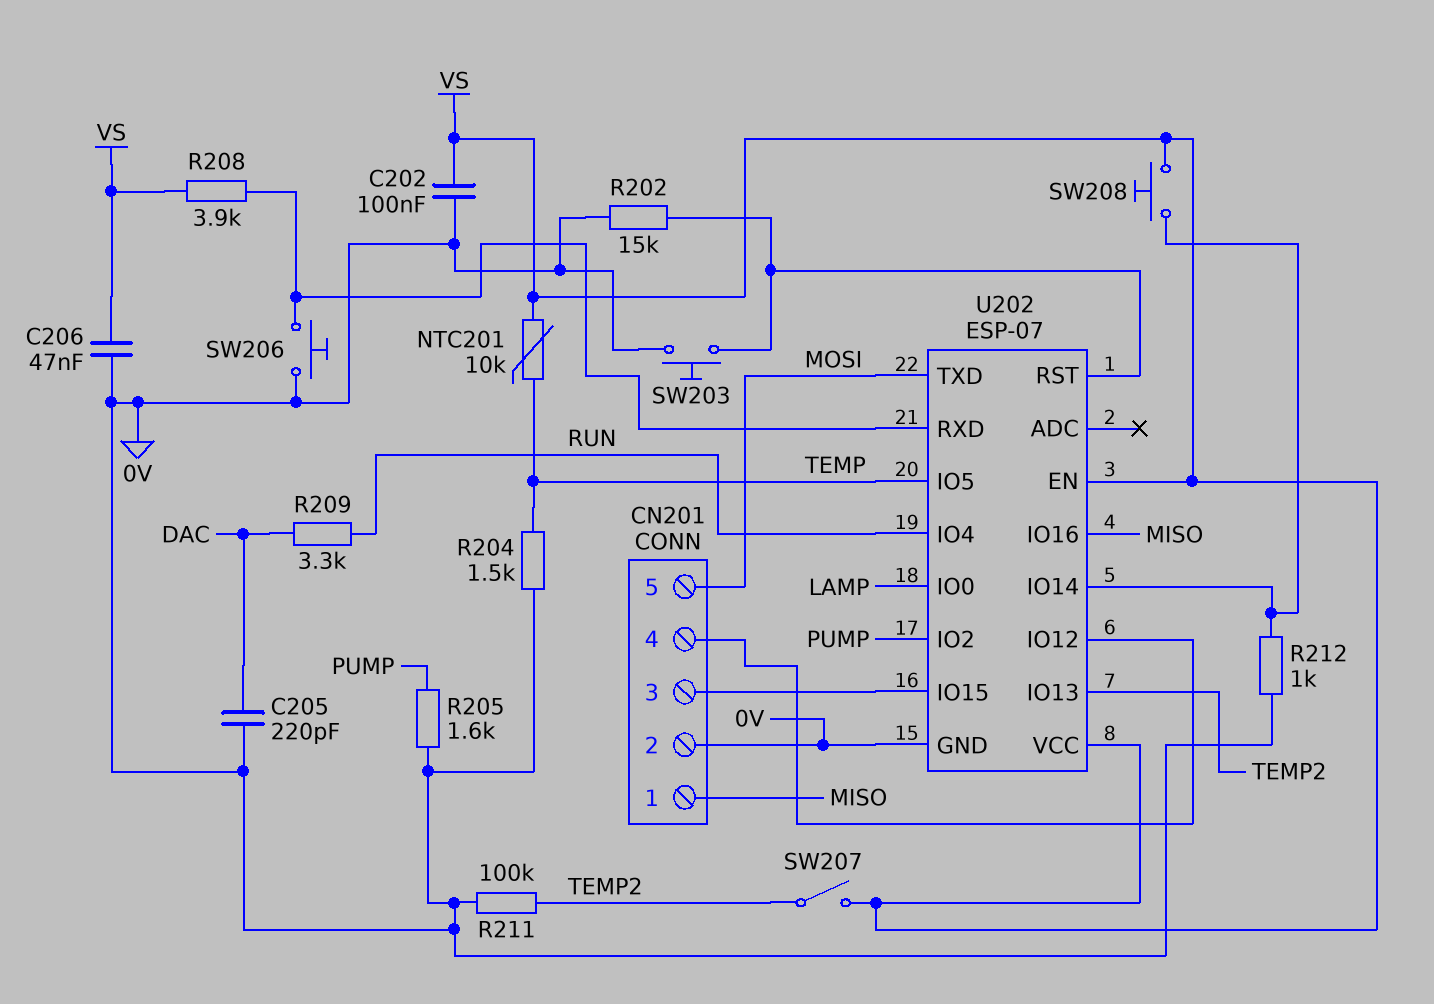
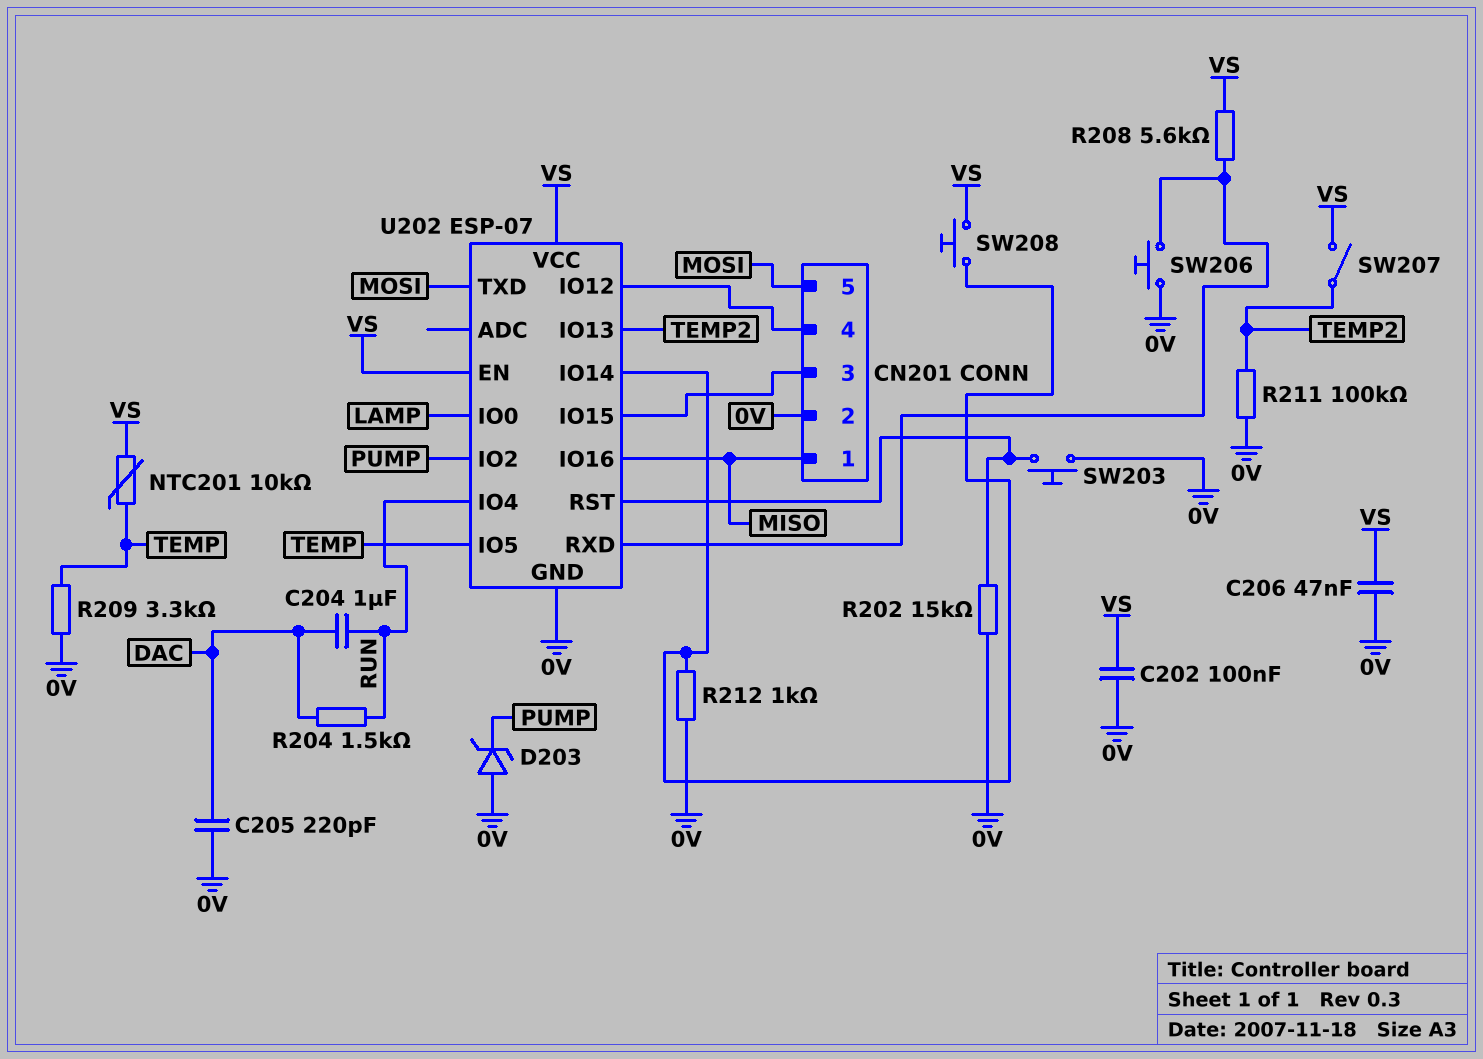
C204: none -> 1uF (DAC, RUN)
D203: none -> zener (A 0V, K PUMP)
R204: 1.5k (0V, TEMP) -> 1.5k (DAC, RUN)
R205: 1.6k (0V, PUMP) -> none
R208: 3.9k (U202/RXD, VS) -> 5.6k (U202/RXD, VS)
R209: 3.3k (DAC, RUN) -> 3.3k (0V, TEMP)

